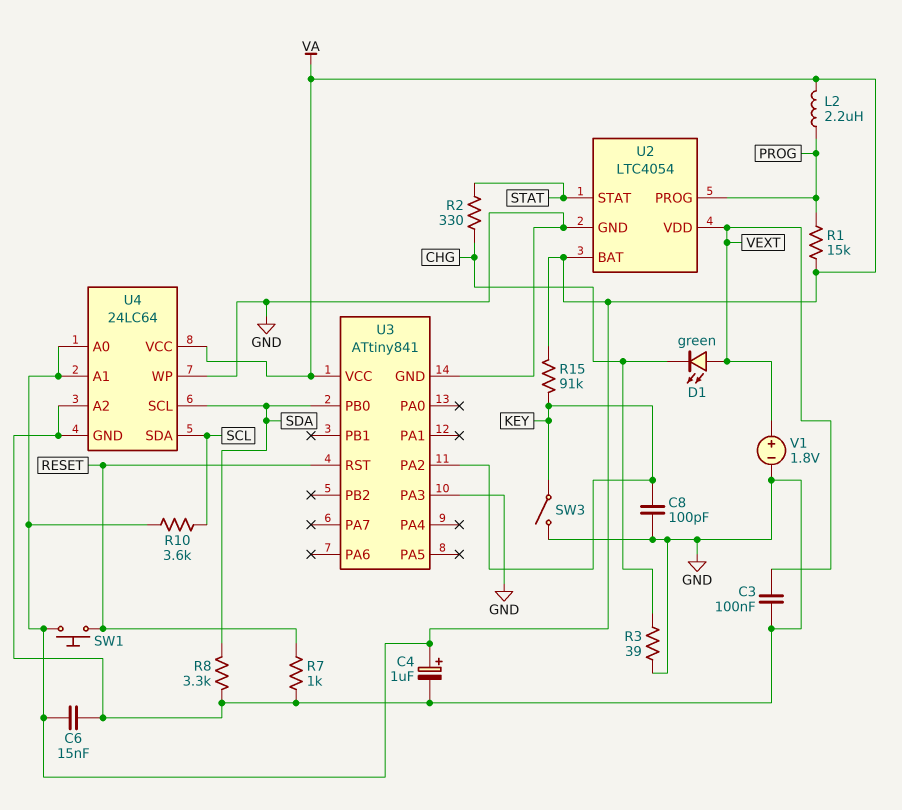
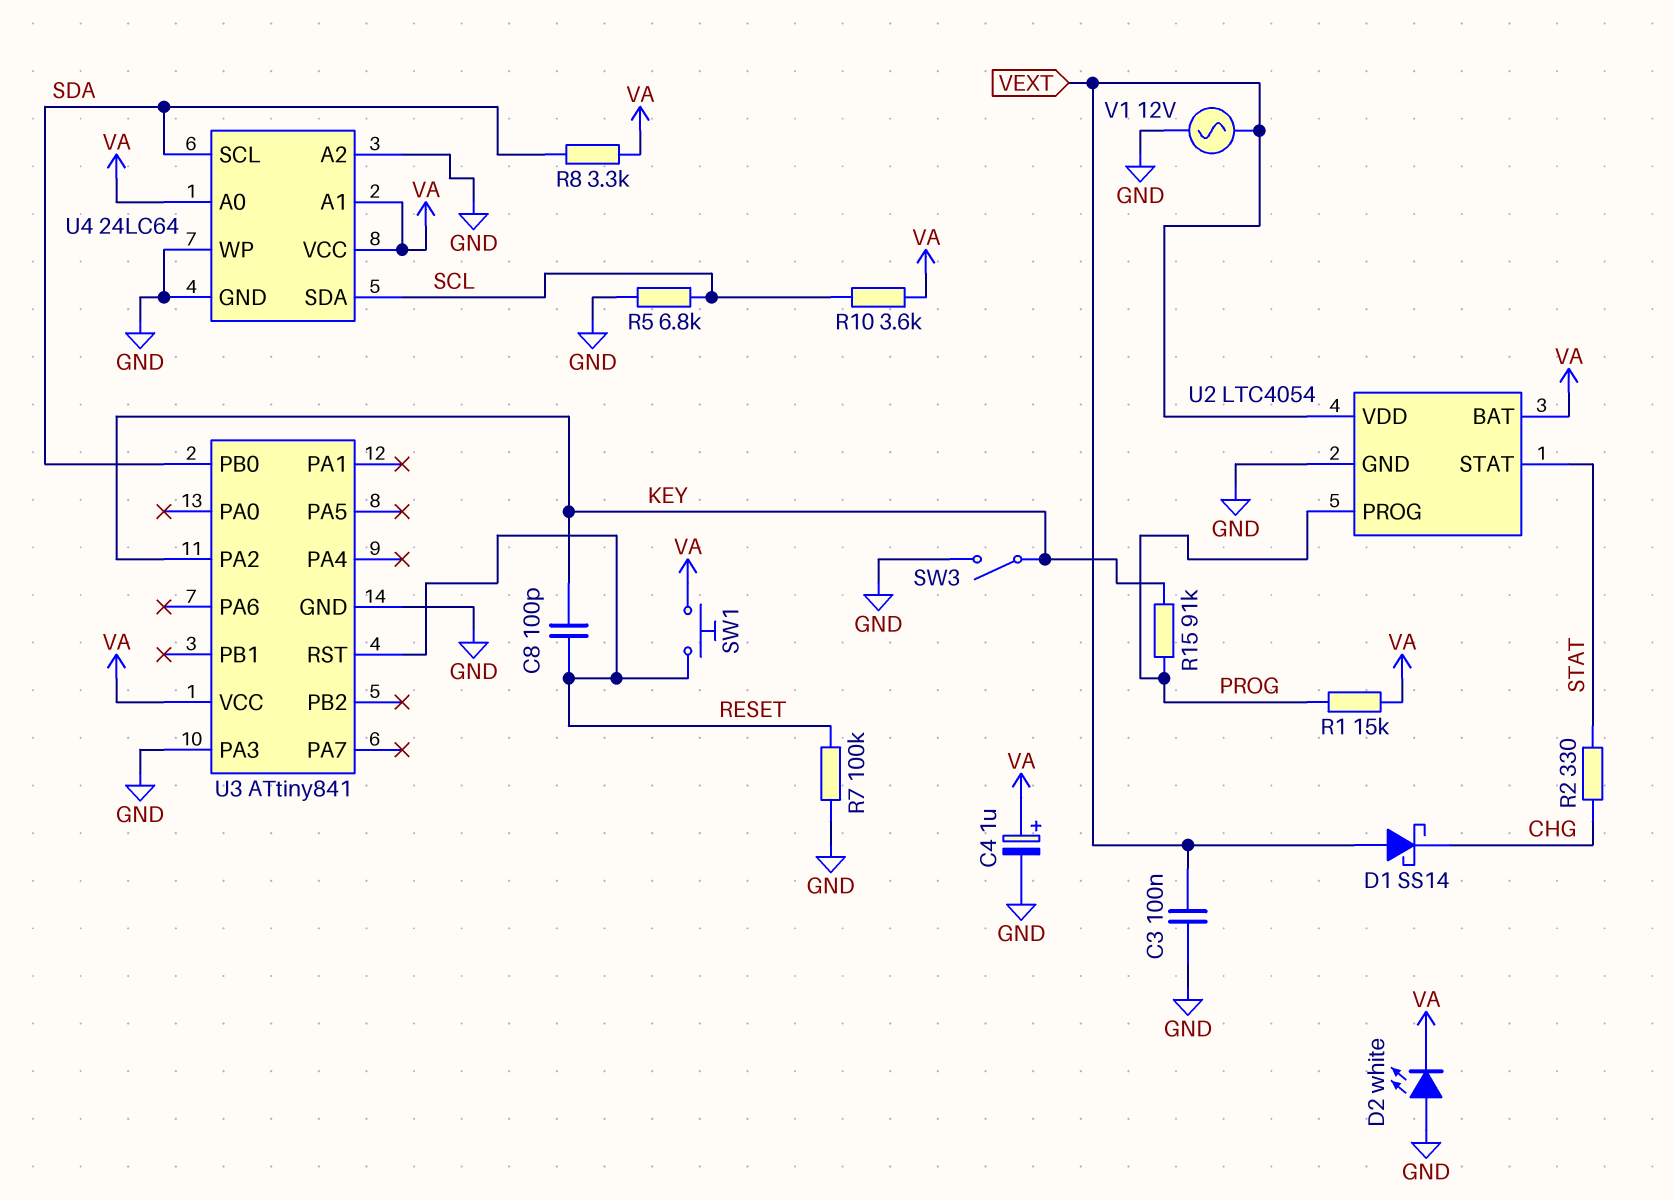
C6: 15nF (GND, VA) -> none
C8: 100pF (GND, KEY) -> 100pF (KEY, RESET)
D1: LED green (A VEXT, K CHG) -> schottky SS14 (A VEXT, K CHG)
D2: none -> LED white (A GND, K VA)
L2: 2.2uH (PROG, VA) -> none
R3: 39 (CHG, GND) -> none
R5: none -> 6.8k (GND, SCL)
R7: 1k (GND, RESET) -> 100k (GND, RESET)
R8: 3.3k (GND, SDA) -> 3.3k (SDA, VA)
R15: 91k (KEY, VA) -> 91k (KEY, PROG)
V1: 1.8V (plus VEXT, minus GND) -> AC 12V (GND, VEXT)

